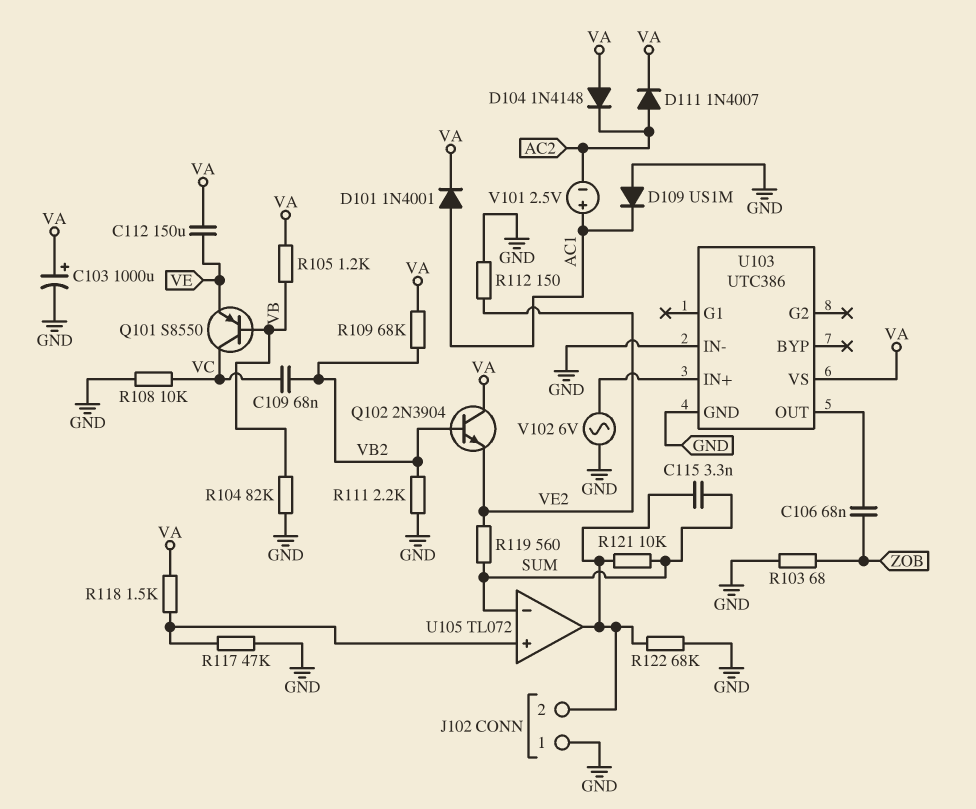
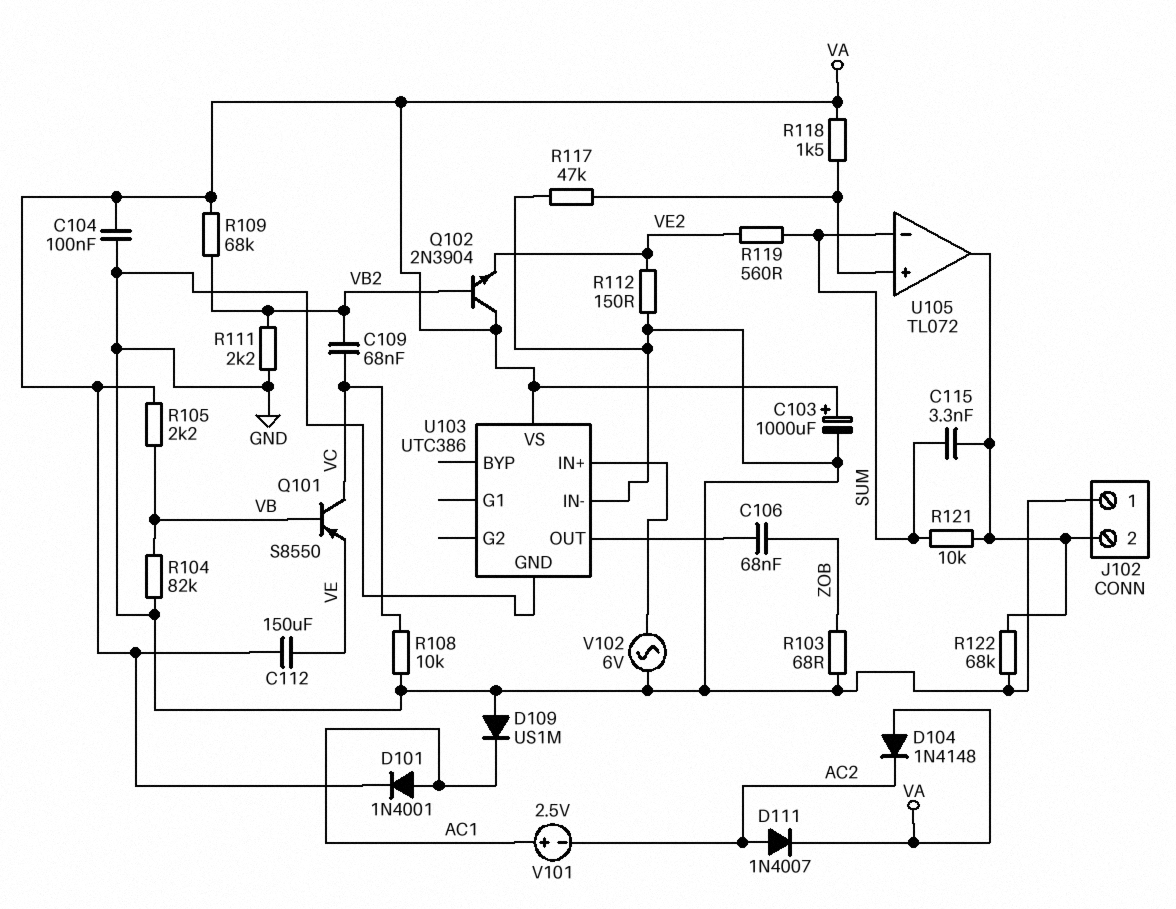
C104: none -> 100nF (GND, VA)
R105: 1.2k (VA, VB) -> 2.2k (VA, VB)

